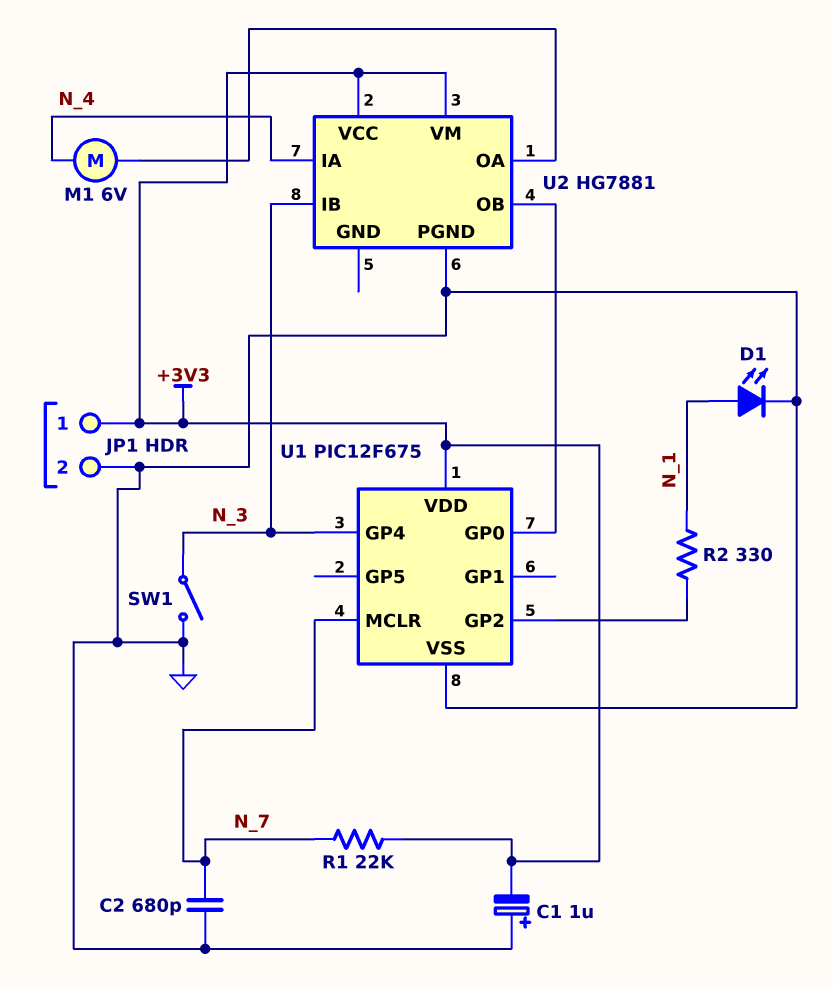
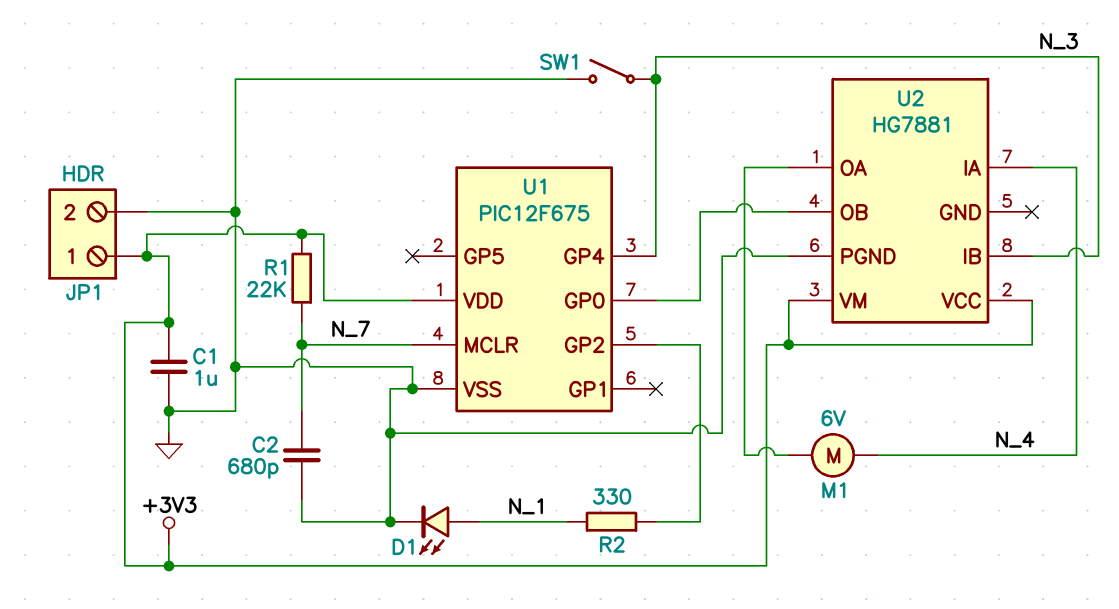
C1: 1uF (plus GND, minus +3V3) -> 1uF (+3V3, GND)

